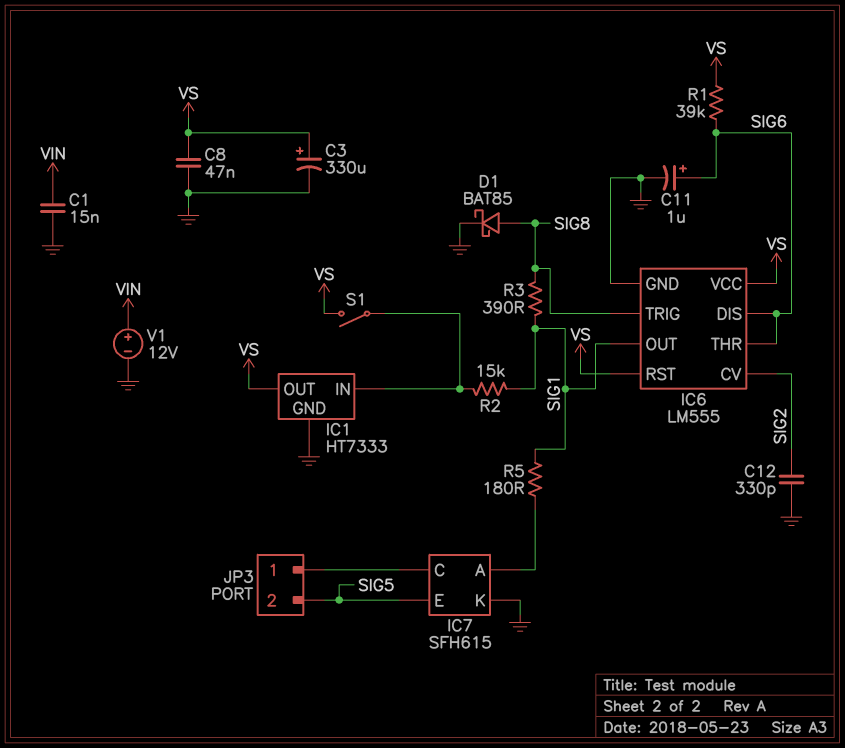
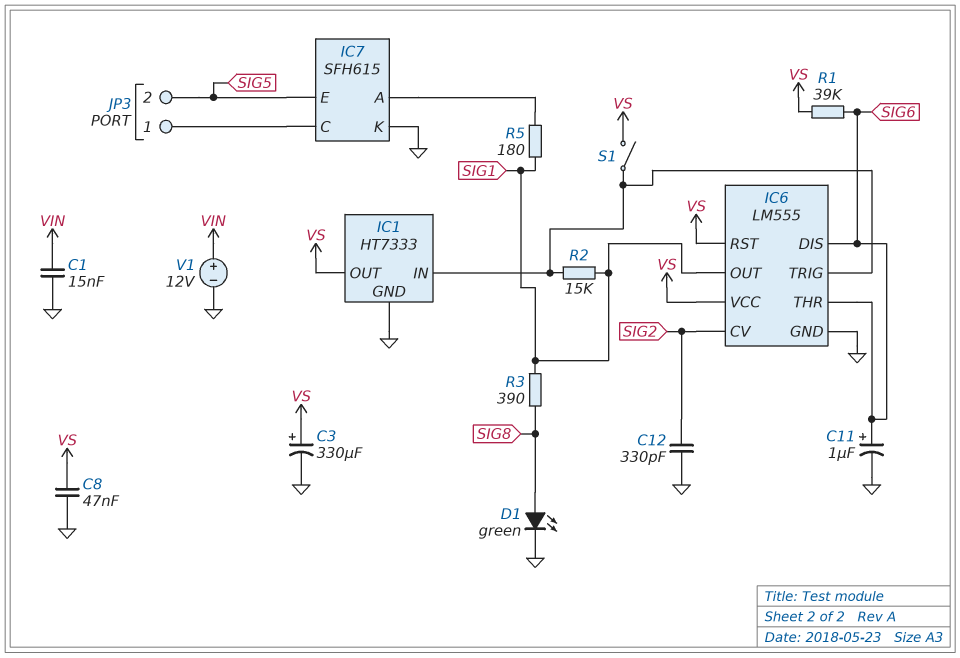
D1: schottky BAT85 (A SIG8, K GND) -> LED green (A SIG8, K GND)
IC6 pin TRIG: SIG8 -> IC1/IN

